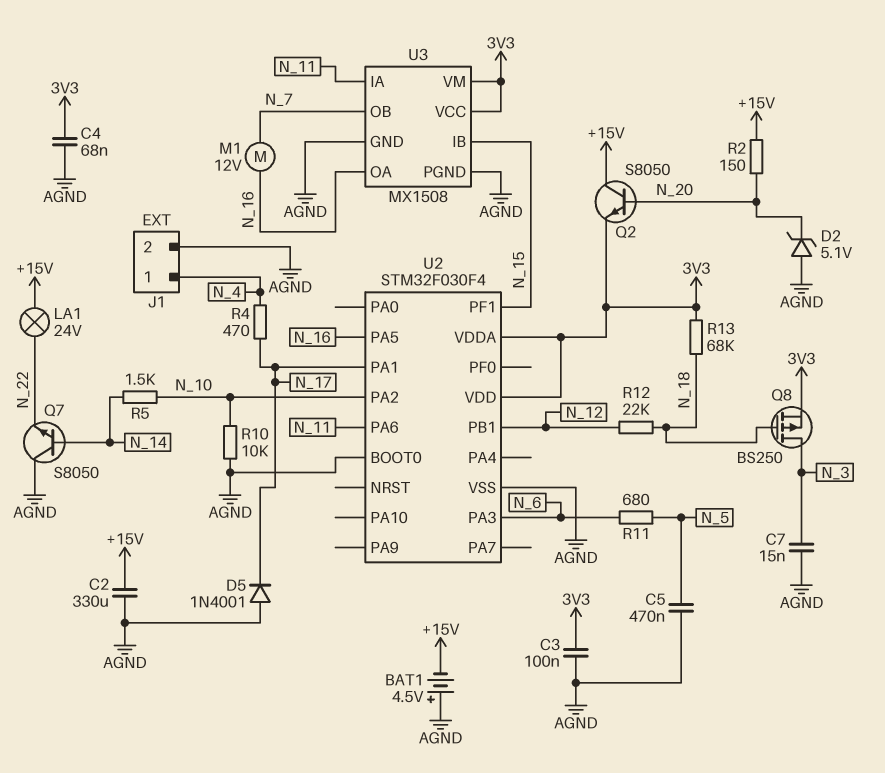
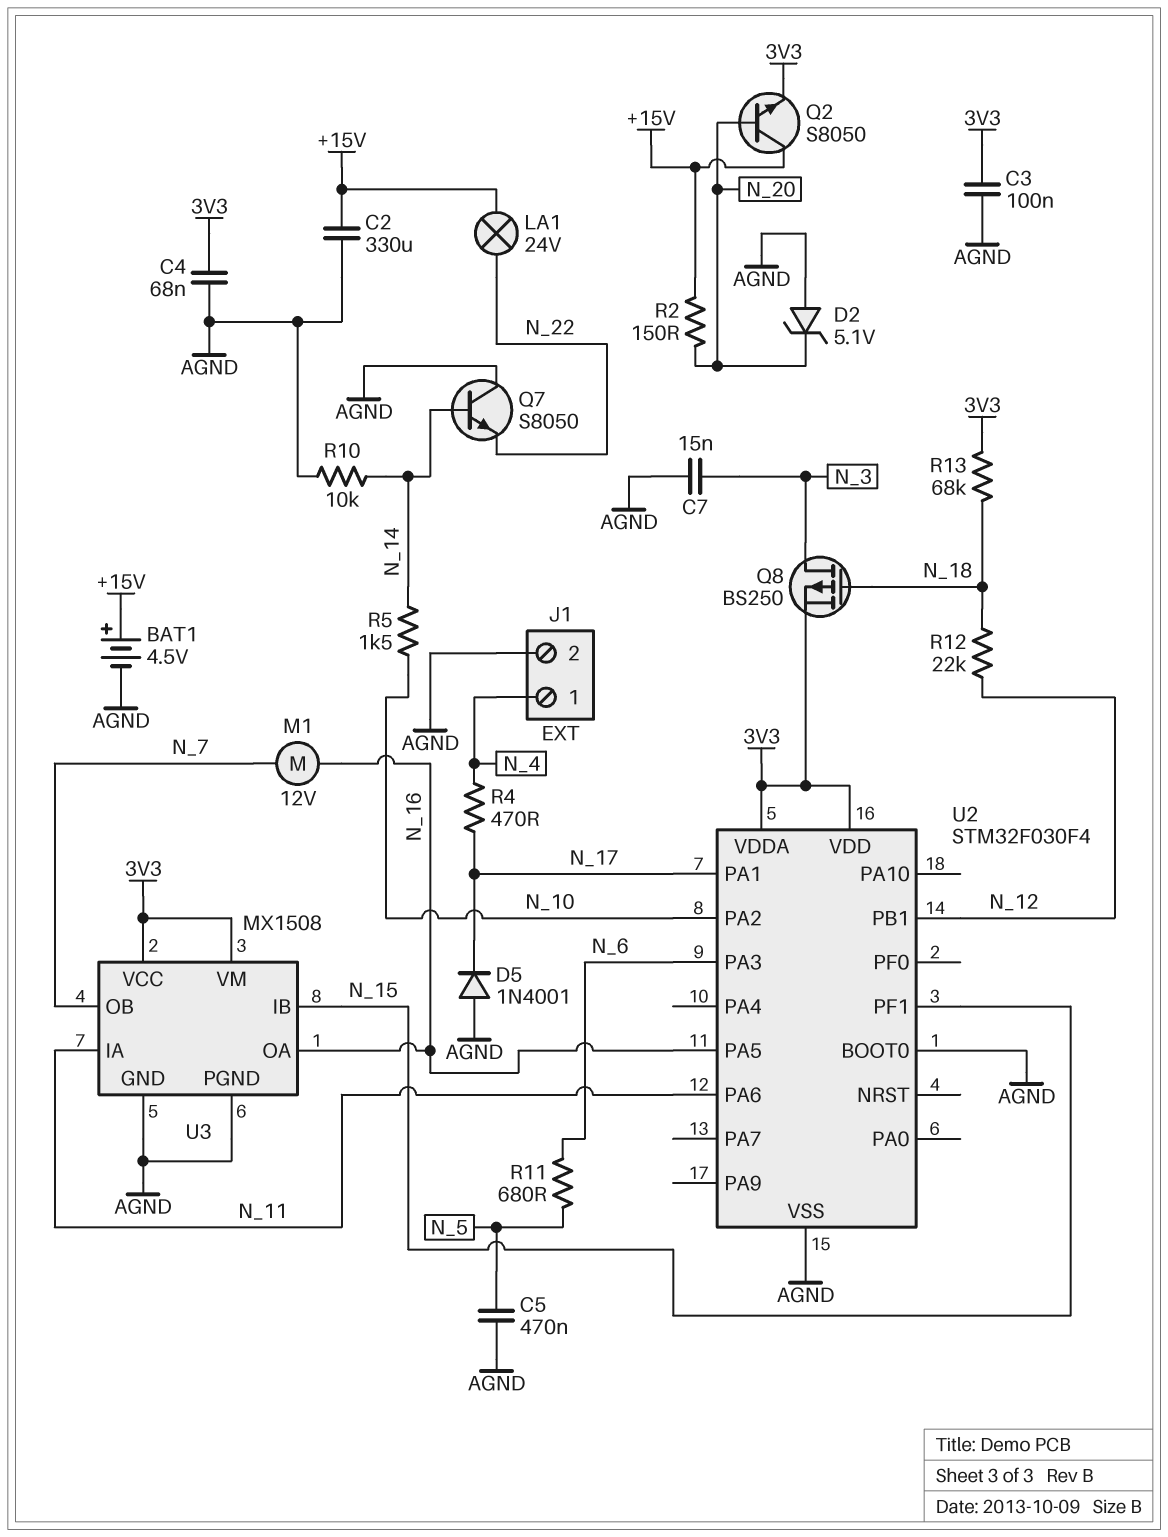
BAT1: 4.5V (plus AGND, minus +15V) -> 4.5V (plus +15V, minus AGND)
R10: 10k (AGND, N_10) -> 10k (AGND, N_14)

